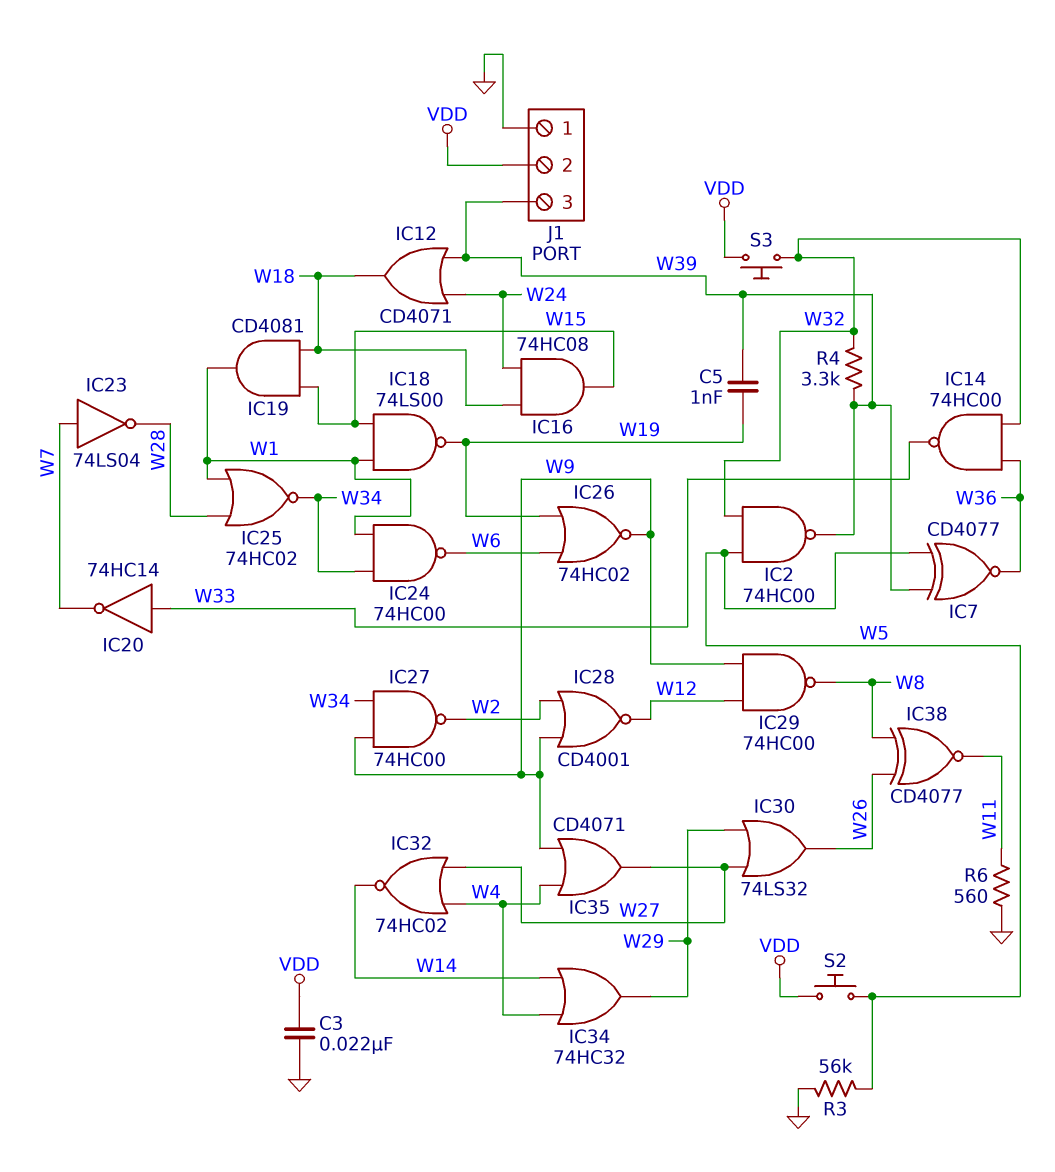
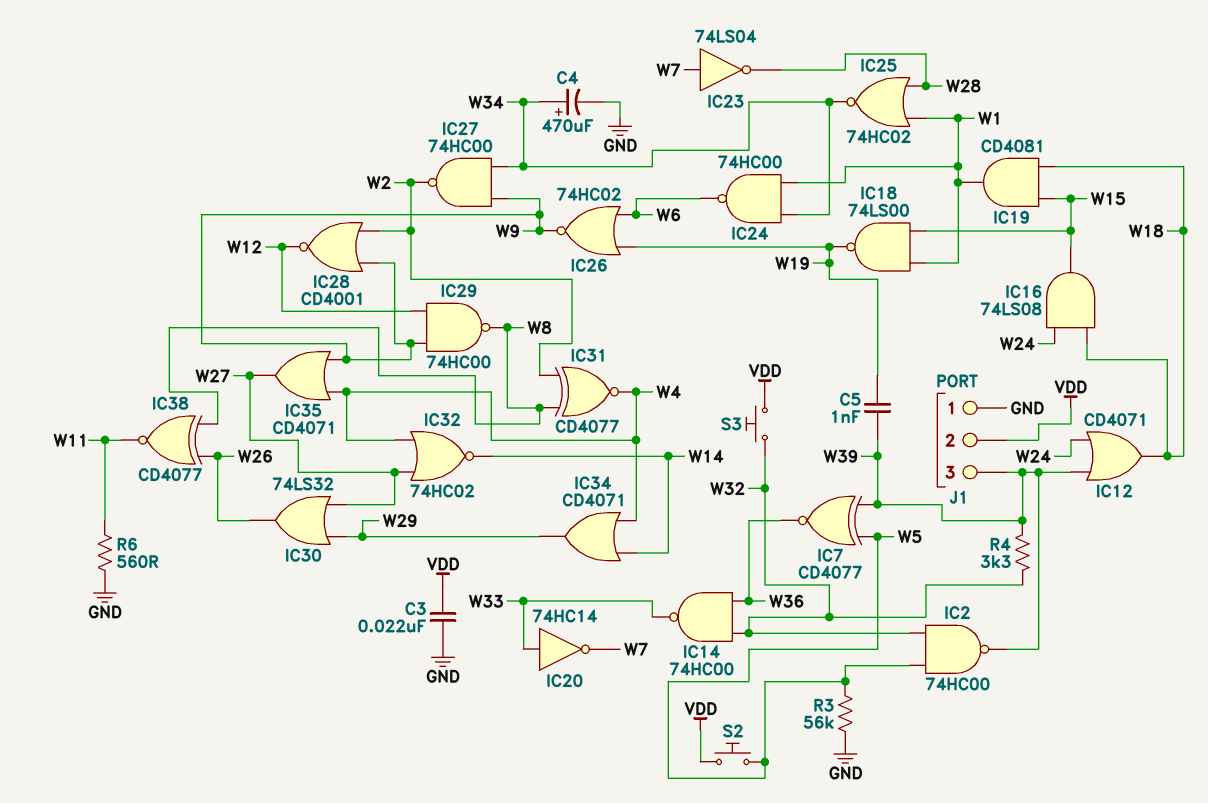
C4: none -> 470uF (plus W34, minus GND)
IC16: AND 74HC08 (in W18, in W24, out W15) -> AND 74LS08 (in W18, in W24, out W15)
IC31: none -> XNOR CD4077 (in W2, in W8, out W4)
IC34: OR 74HC32 (in W4, in W14, out W29) -> OR CD4071 (in W4, in W14, out W29)

